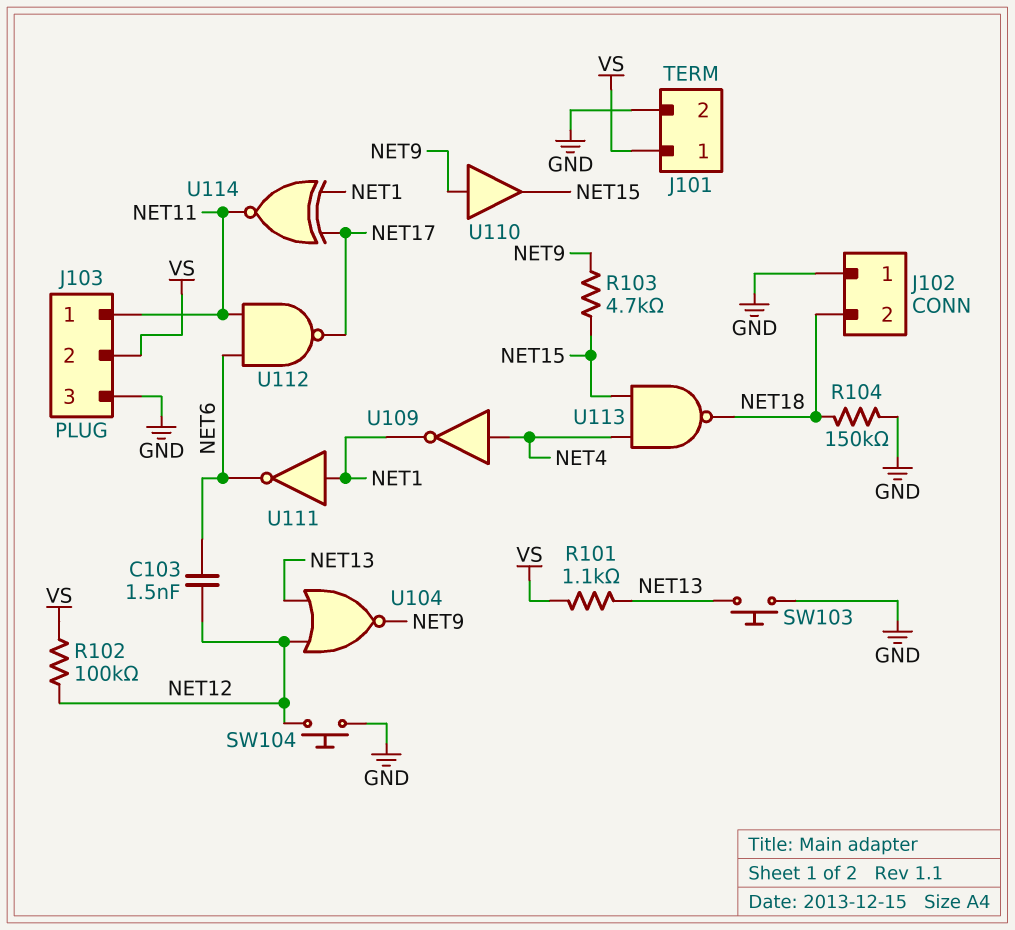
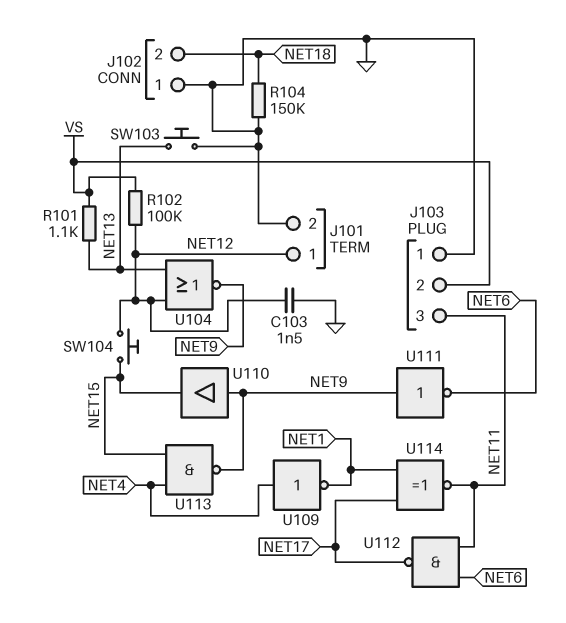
C103: 1.5nF (NET6, NET12) -> 1.5nF (GND, NET12)
J101 pin 1: VS -> NET12
J103 pin 1: NET11 -> GND
J103 pin 3: GND -> NET11
R103: 4.7k (NET9, NET15) -> none
SW104: button (GND, NET12) -> button (NET12, NET15)
U111: NOT (in NET1, out NET6) -> NOT (in NET9, out NET6)
U113: NAND (in NET4, in NET15, out NET18) -> NAND (in NET4, in NET15, out NET9)

